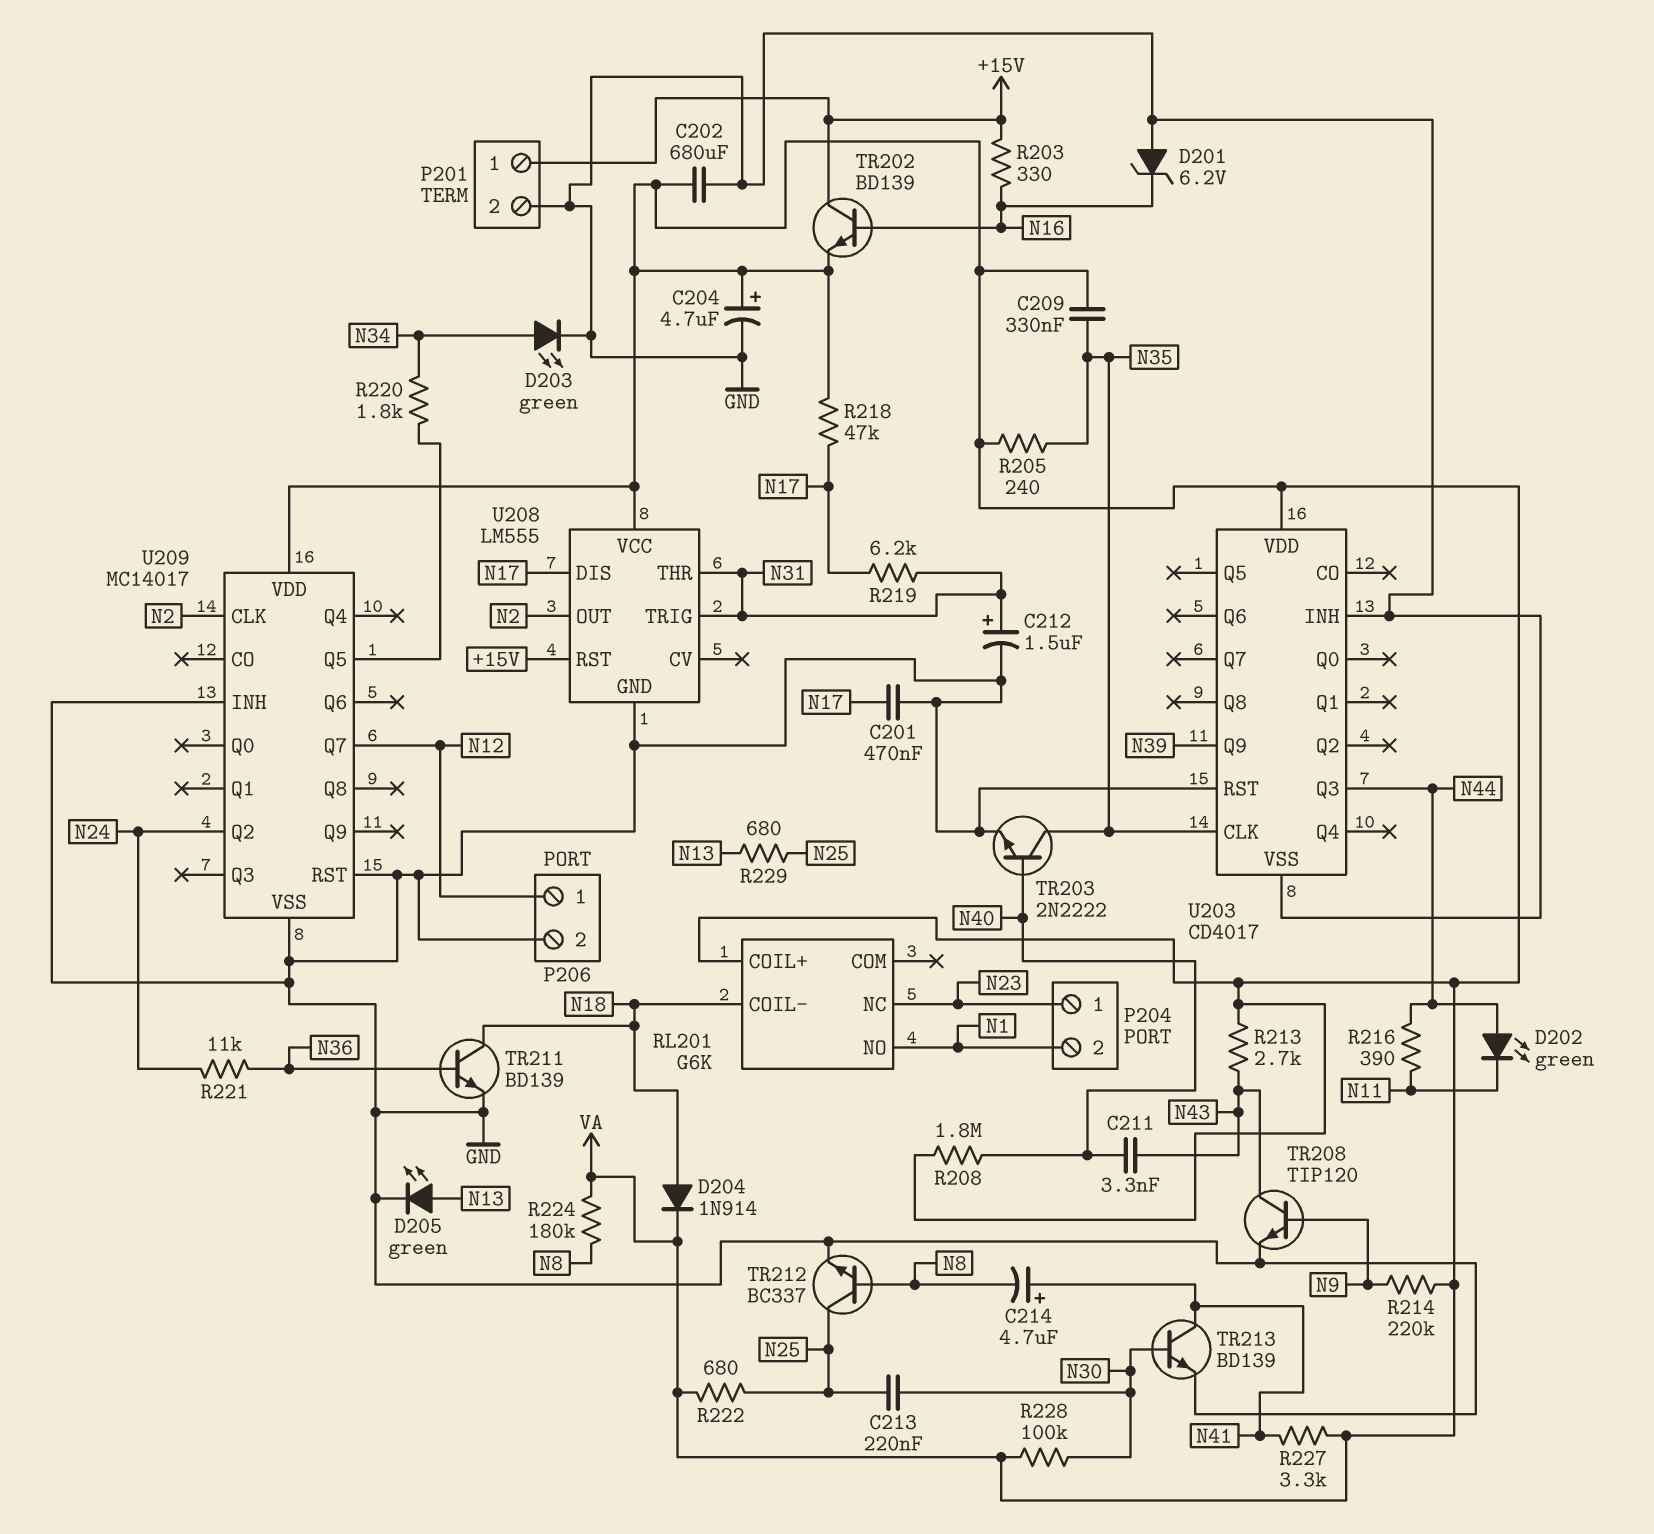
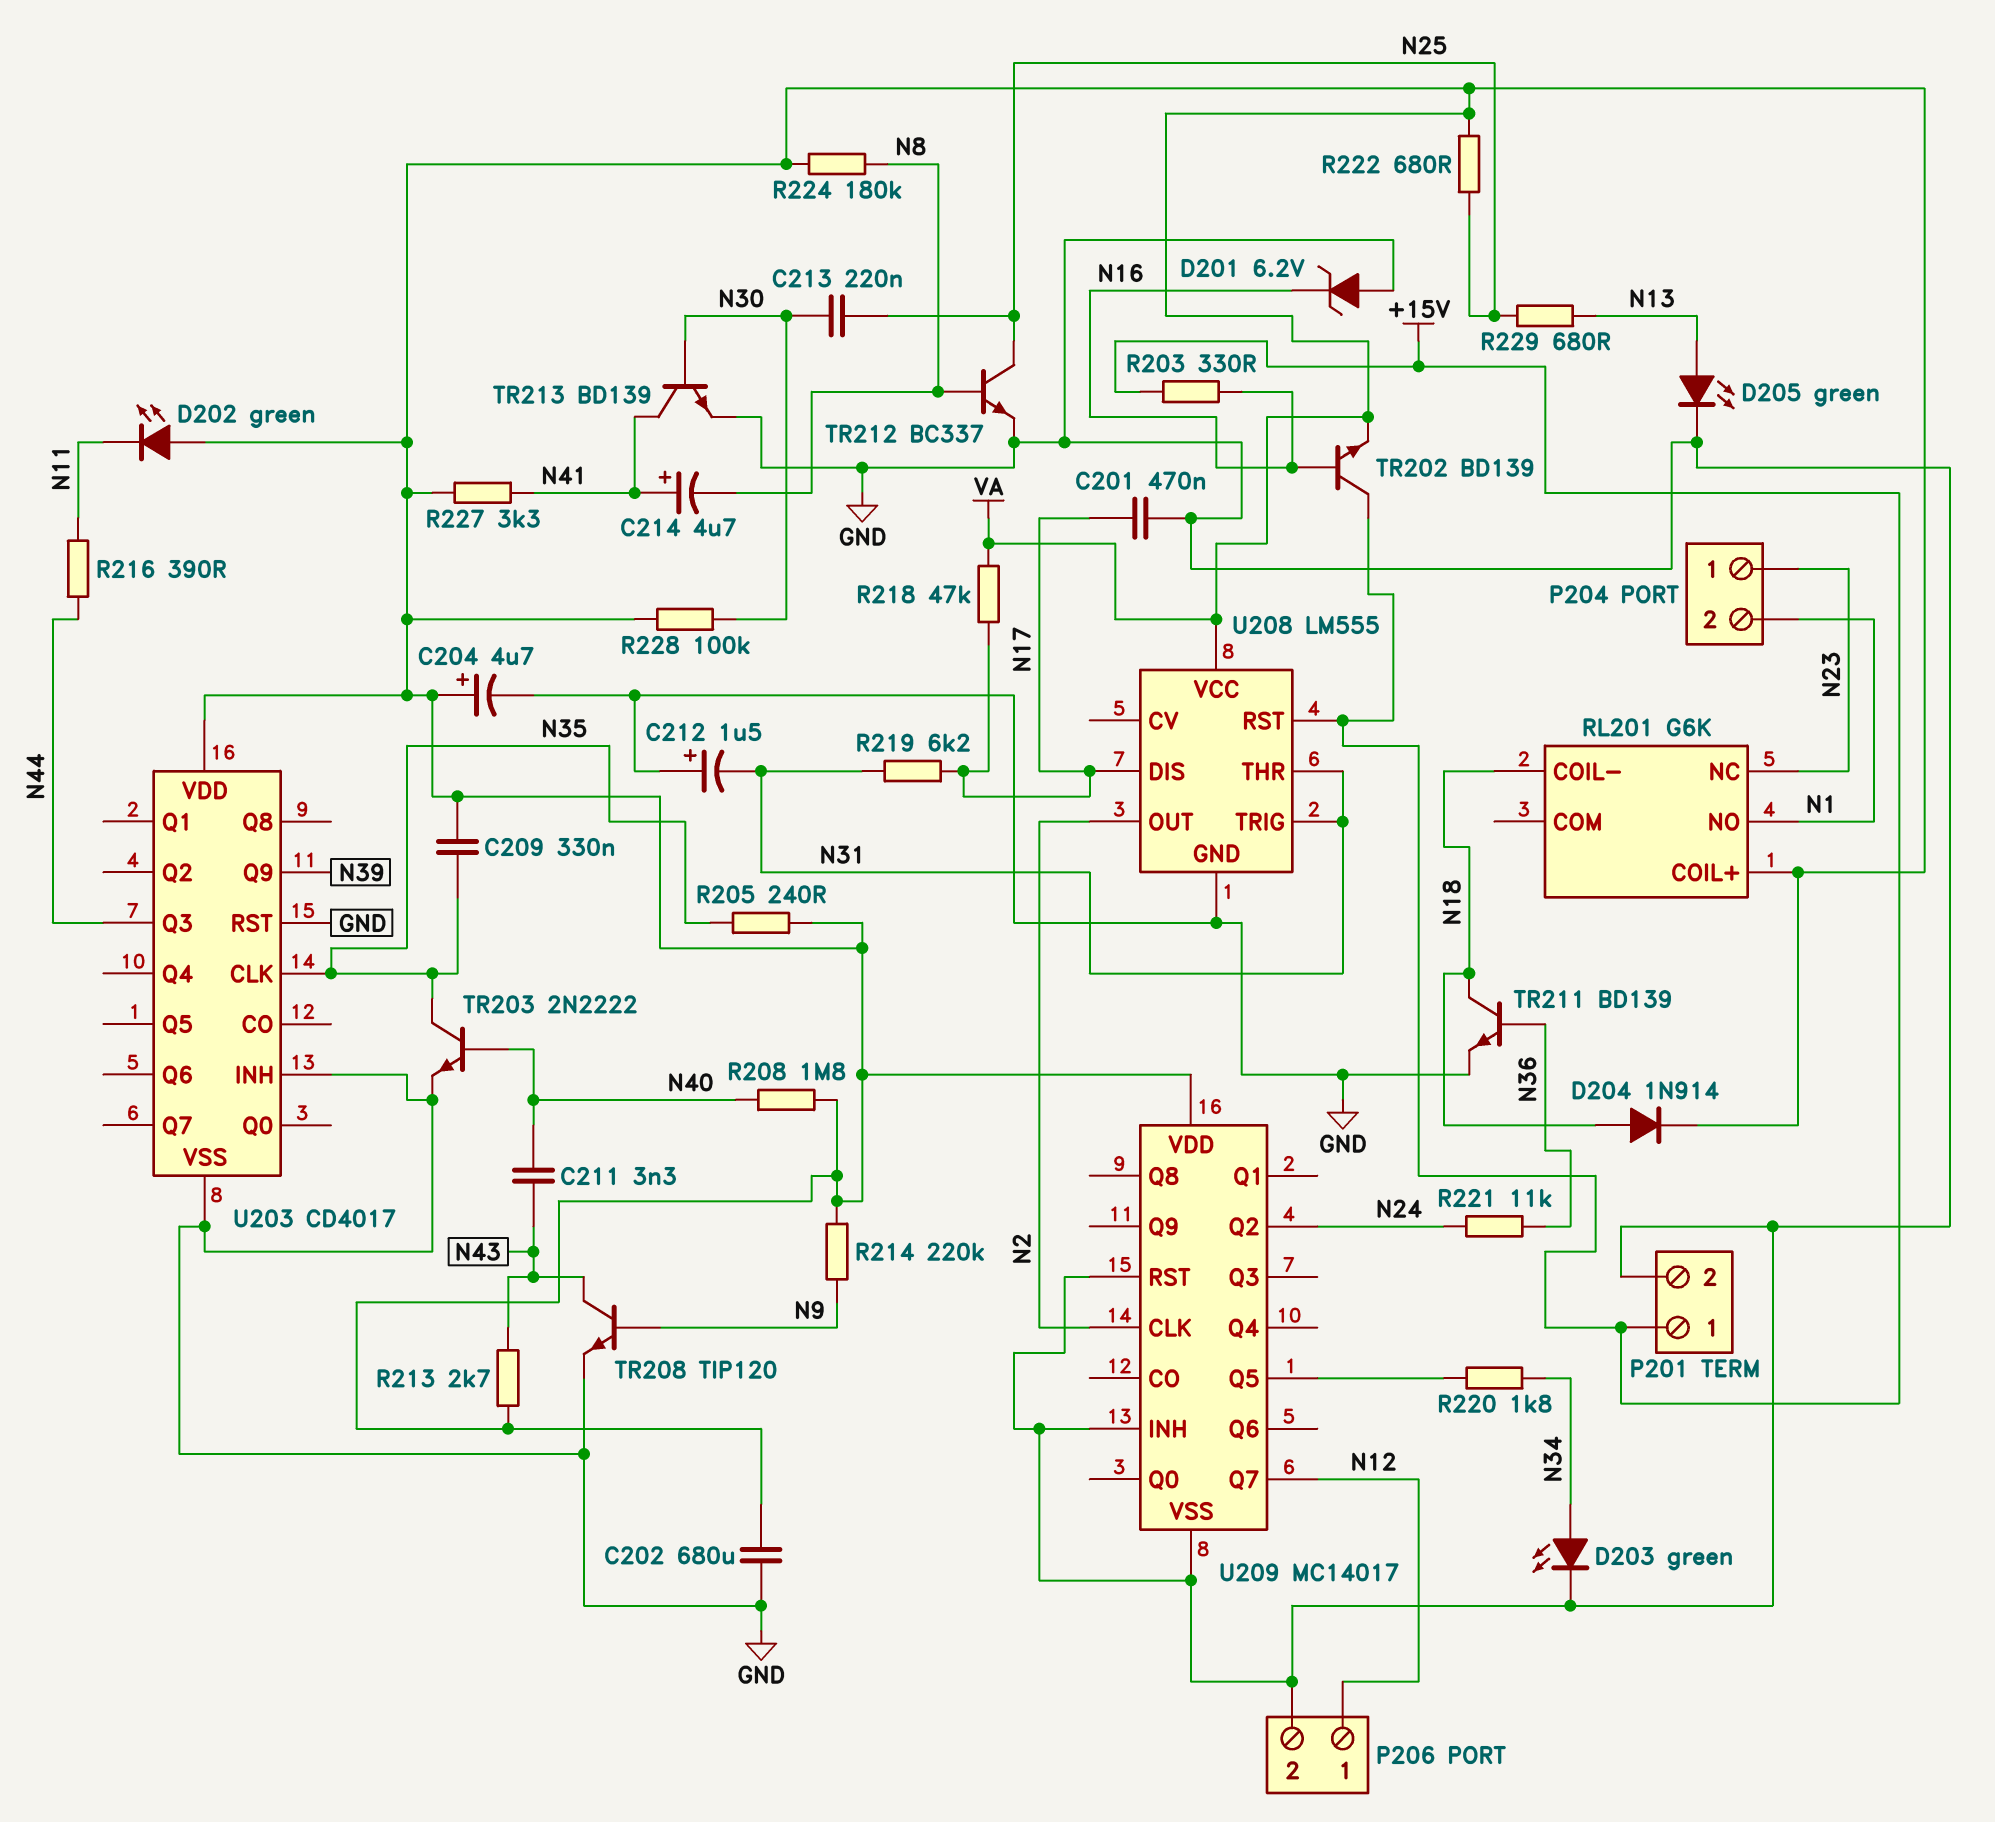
C212: 1.5uF (plus N31, minus GND) -> 1.5uF (plus GND, minus N31)
D202: LED green (A N44, K N11) -> LED green (A VA, K N11)

